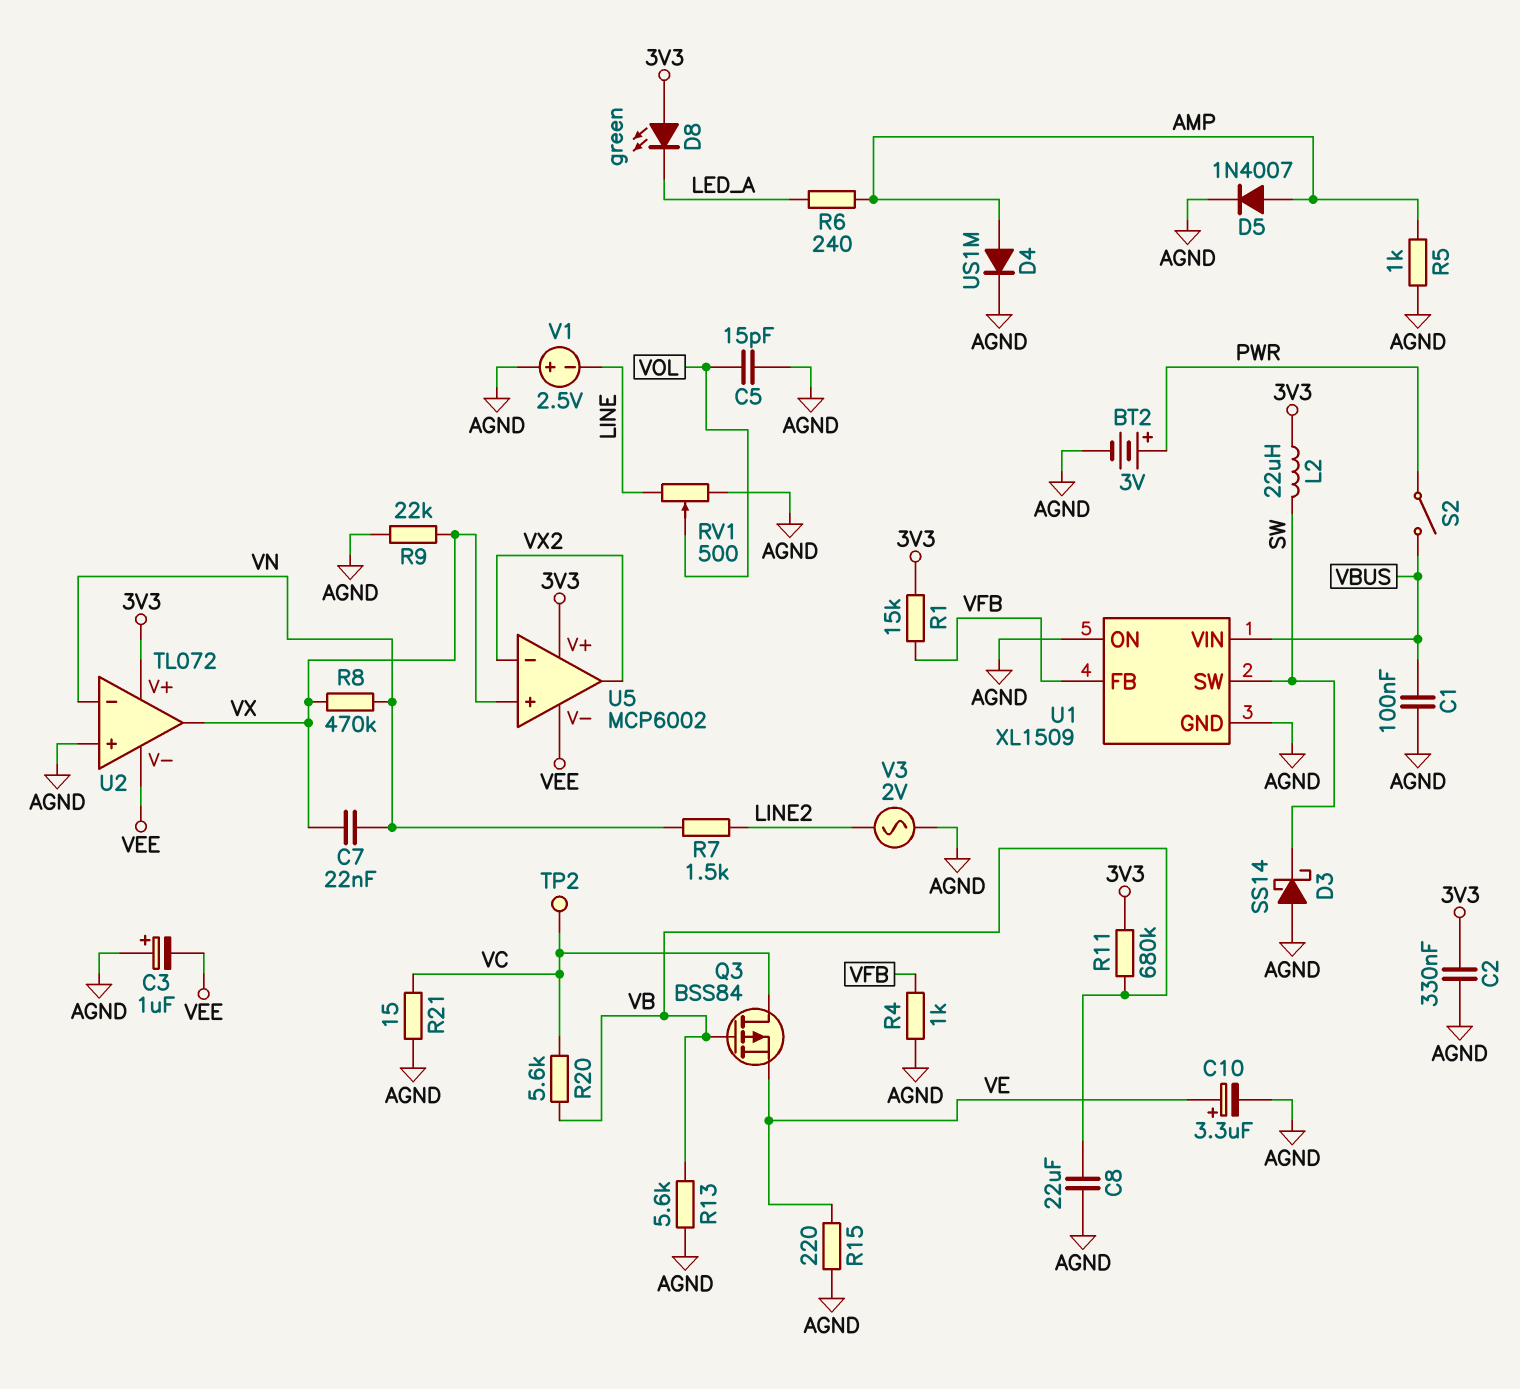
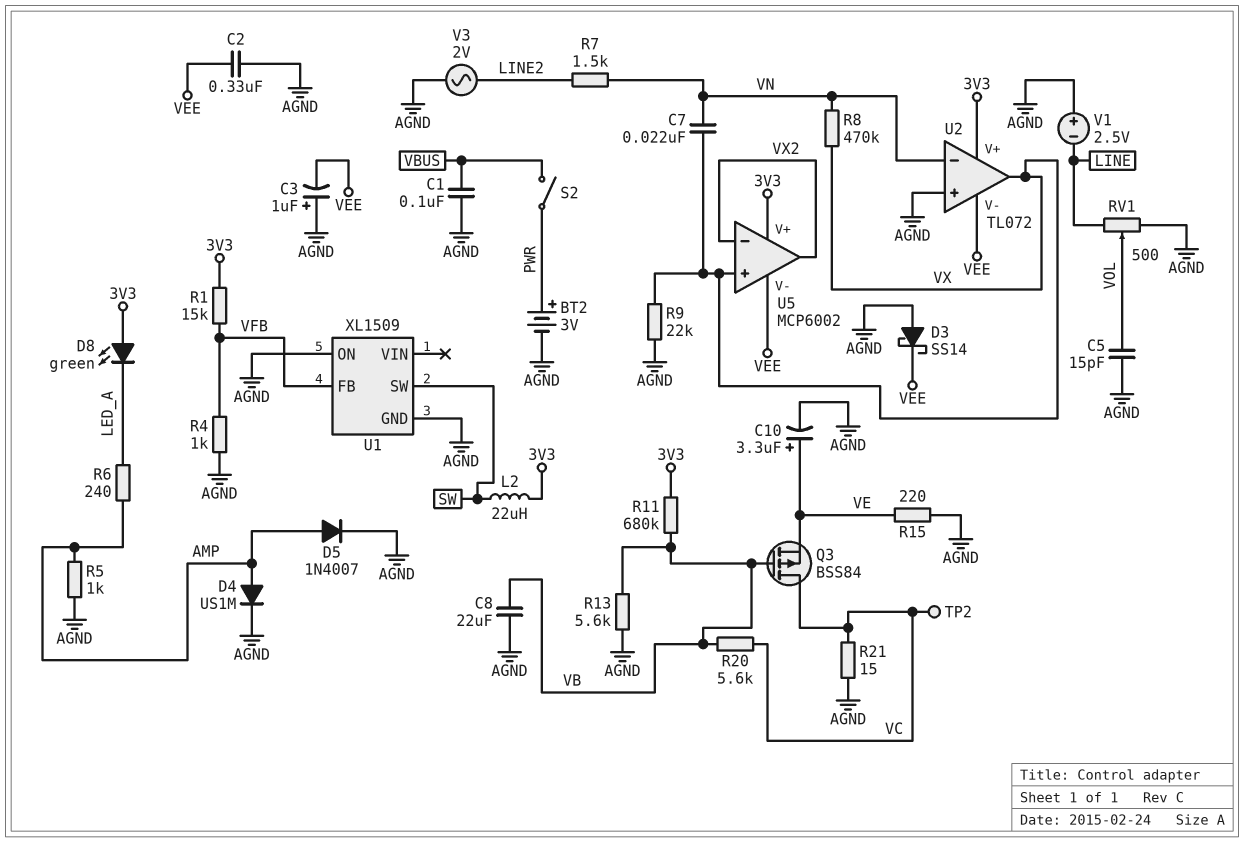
C2: 330nF (3V3, AGND) -> 330nF (AGND, VEE)
D3: schottky SS14 (A AGND, K SW) -> schottky SS14 (A AGND, K VEE)
U1 pin VIN: VBUS -> none

